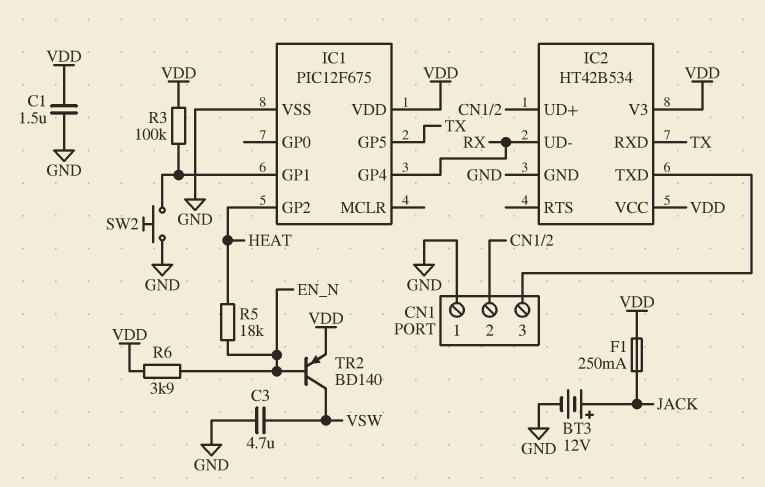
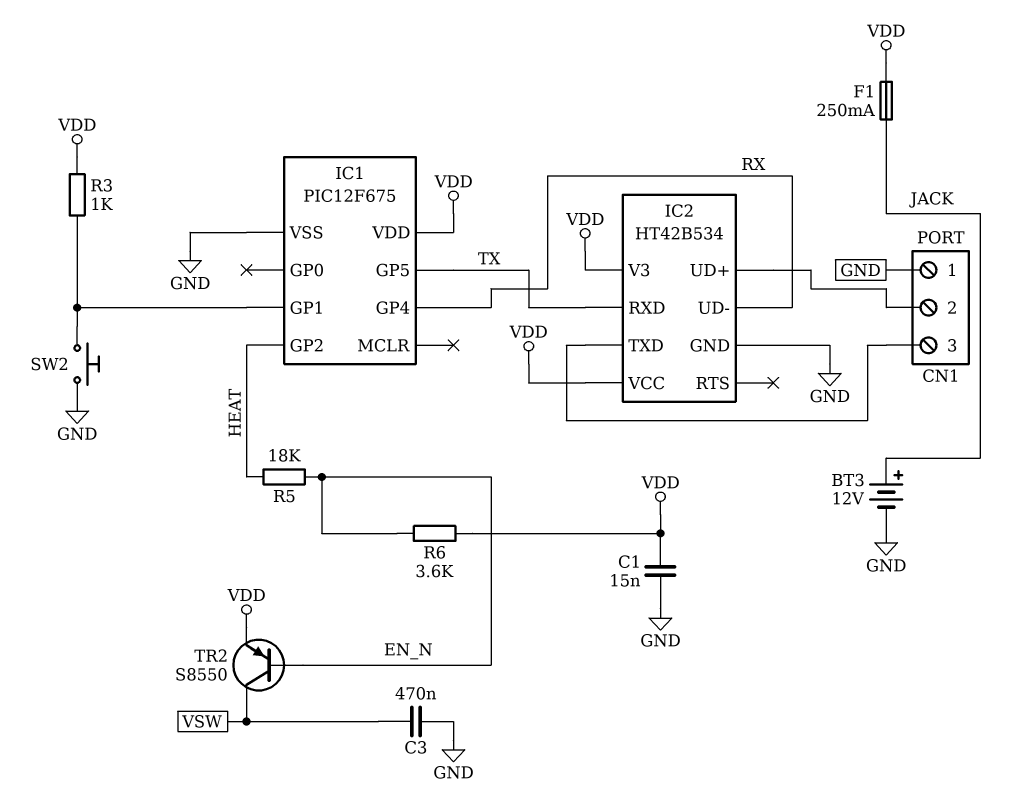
C1: 1.5uF (GND, VDD) -> 15nF (GND, VDD)
C3: 4.7uF (GND, VSW) -> 470nF (GND, VSW)
R3: 100k (IC1/GP1, VDD) -> 1k (IC1/GP1, VDD)
R6: 3.9k (EN_N, VDD) -> 3.6k (EN_N, VDD)
TR2: PNP BD140 (B EN_N, C VSW, E VDD) -> PNP S8550 (B EN_N, C VSW, E VDD)

